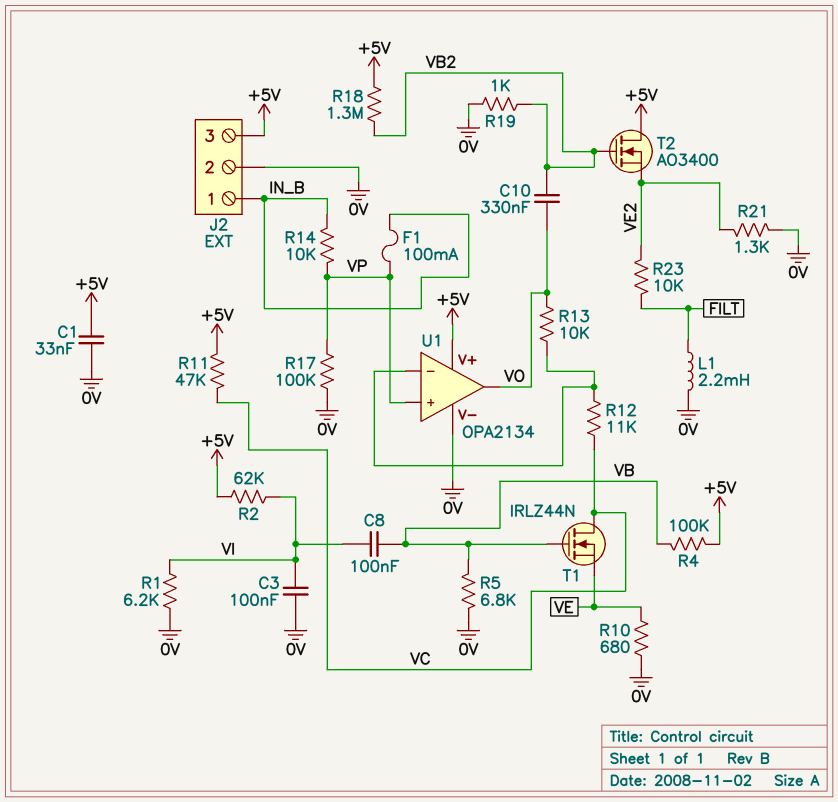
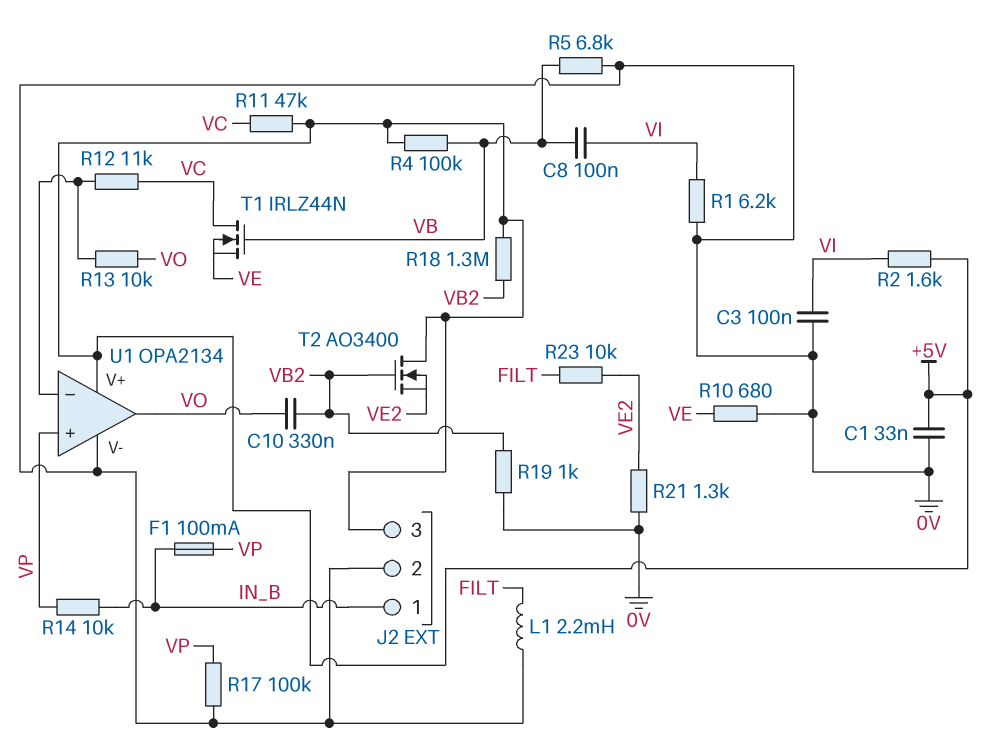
R2: 62k (+5V, VI) -> 1.6k (+5V, VI)

